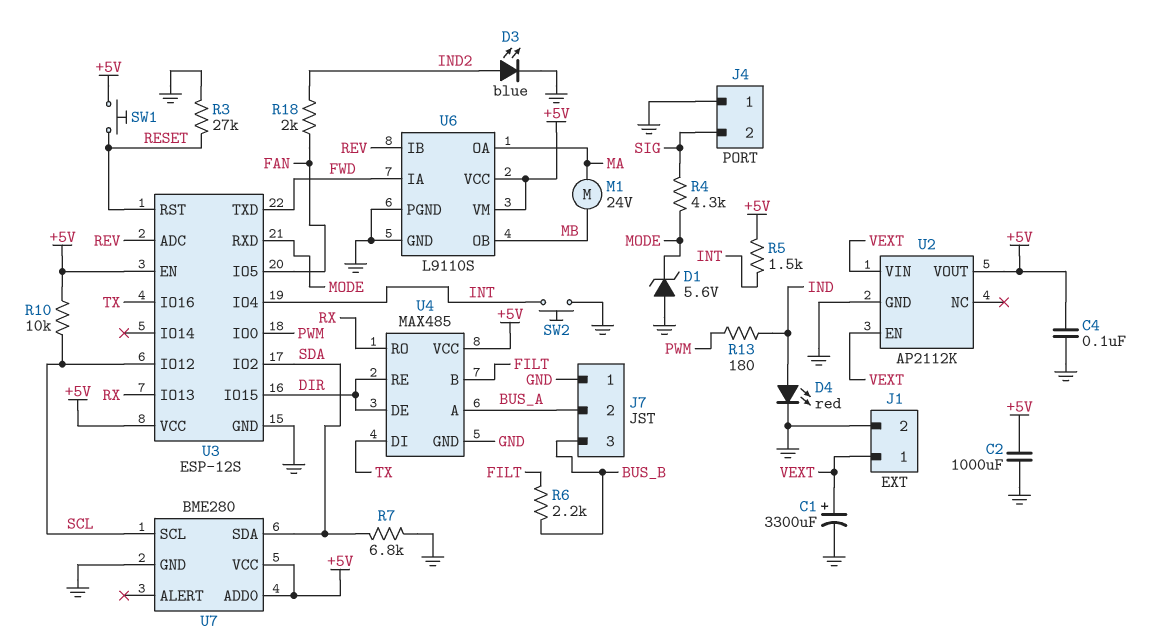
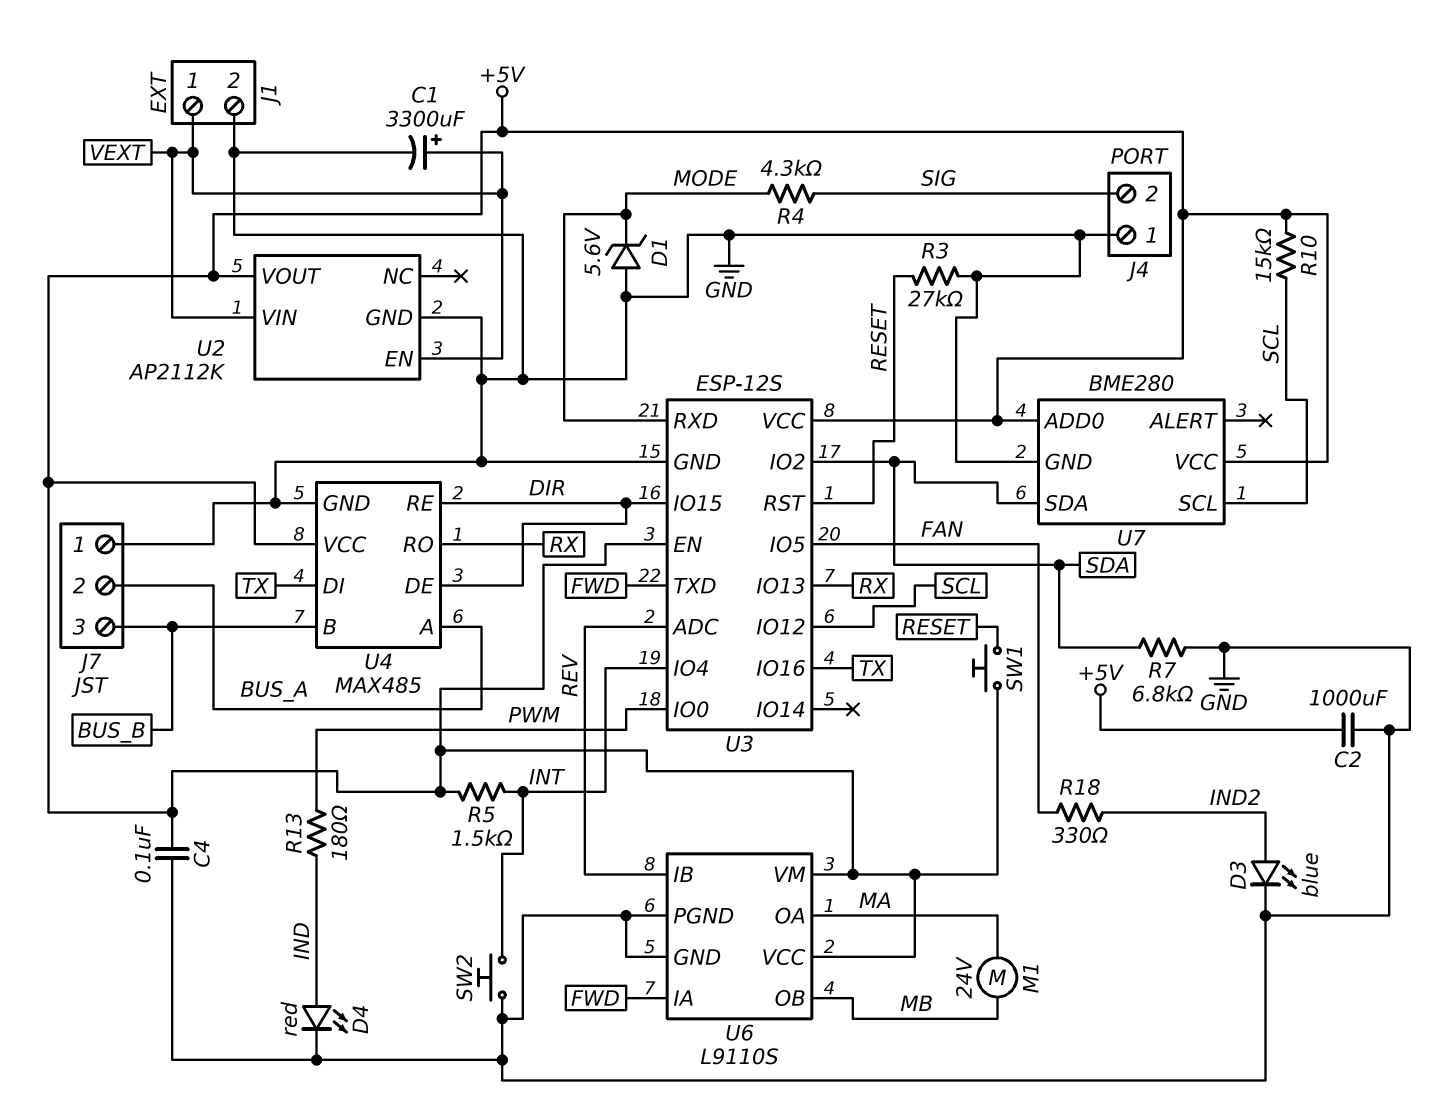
R6: 2.2k (BUS_B, FILT) -> none
R10: 10k (+5V, SCL) -> 15k (+5V, SCL)
R18: 2k (FAN, IND2) -> 330 (FAN, IND2)
U4 pin B: FILT -> BUS_B

